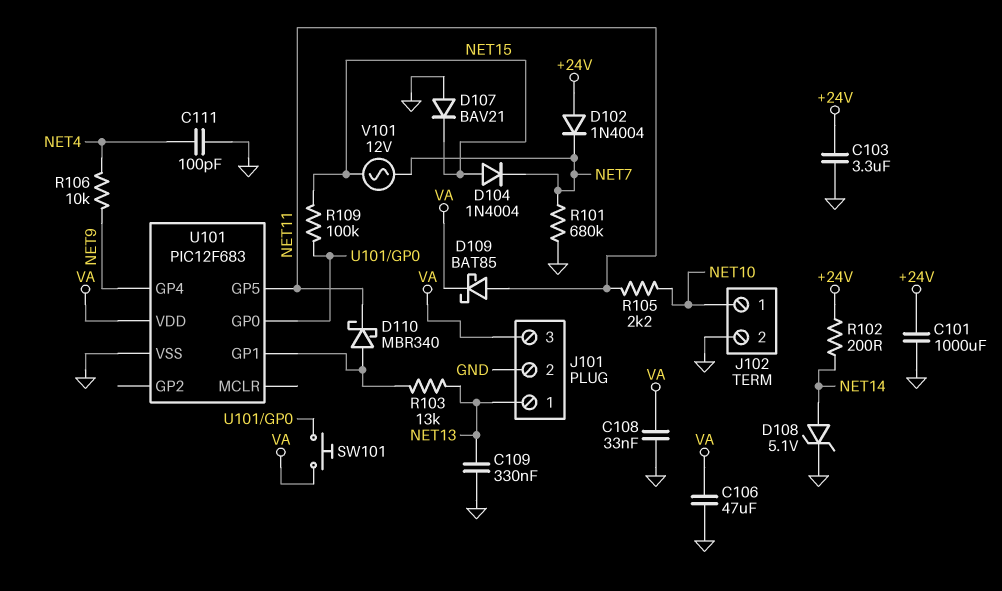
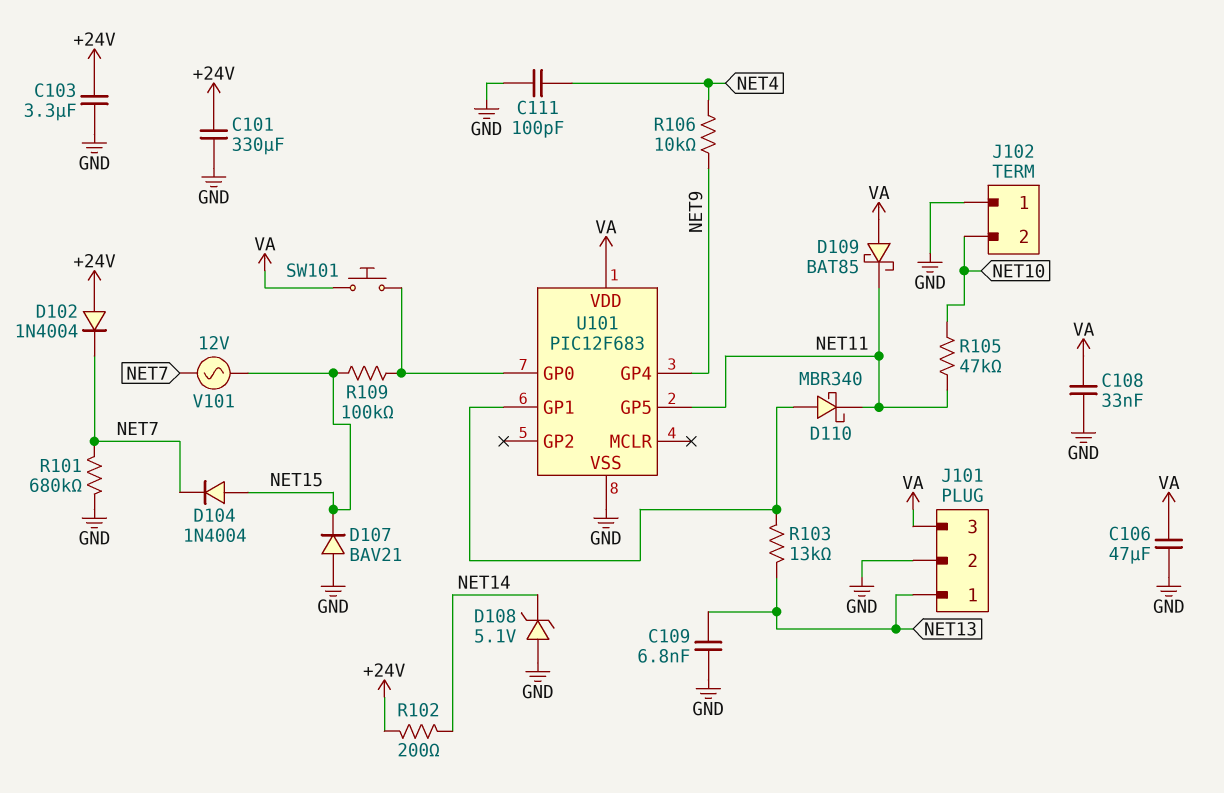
C101: 1000uF (+24V, GND) -> 330uF (+24V, GND)
C109: 330nF (GND, NET13) -> 6.8nF (GND, NET13)
D108: zener 5.1V (A NET14, K GND) -> zener 5.1V (A GND, K NET14)
D109: schottky BAT85 (A NET11, K VA) -> schottky BAT85 (A VA, K NET11)
J102 pin 1: NET10 -> GND
J102 pin 2: GND -> NET10
R105: 2.2k (NET10, NET11) -> 47k (NET10, NET11)

